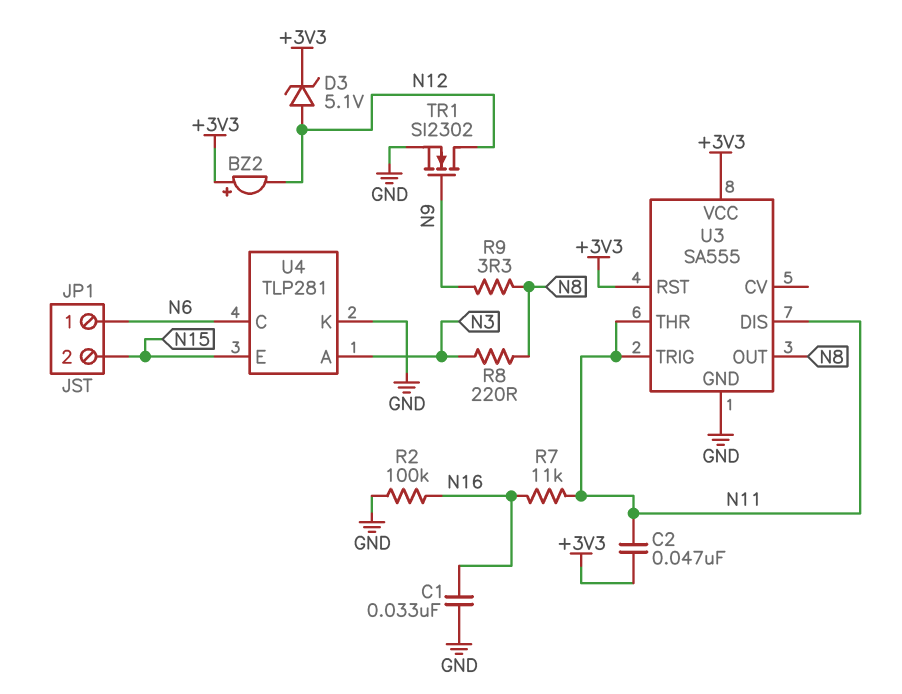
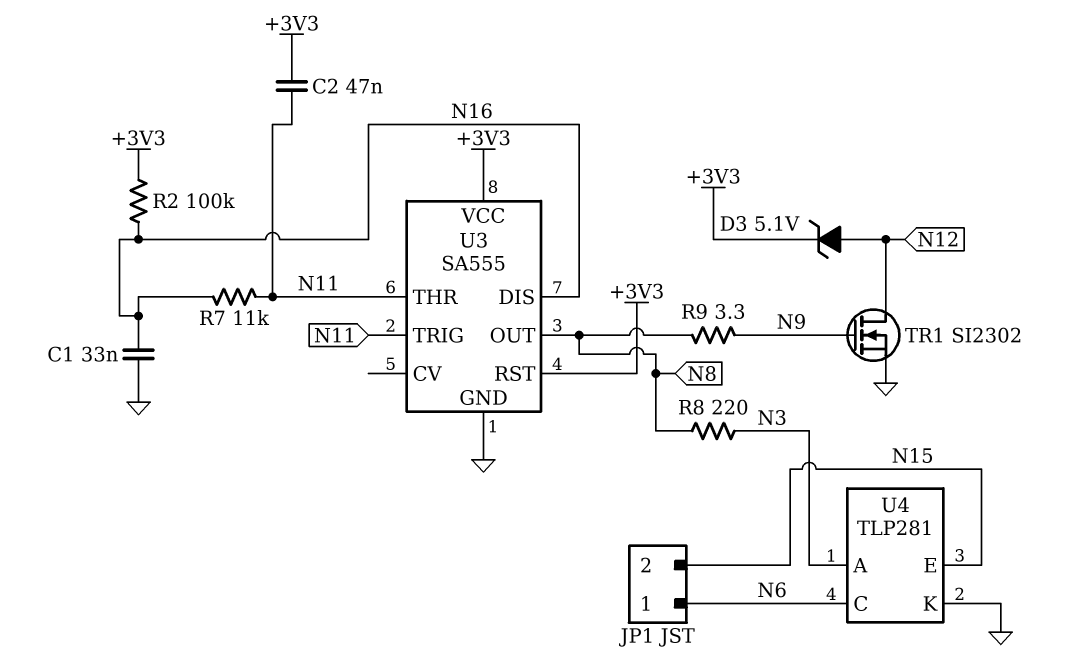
BZ2: buzzer (plus +3V3, minus N12) -> none
R2: 100k (GND, N16) -> 100k (+3V3, N16)
U3 pin DIS: N11 -> N16

